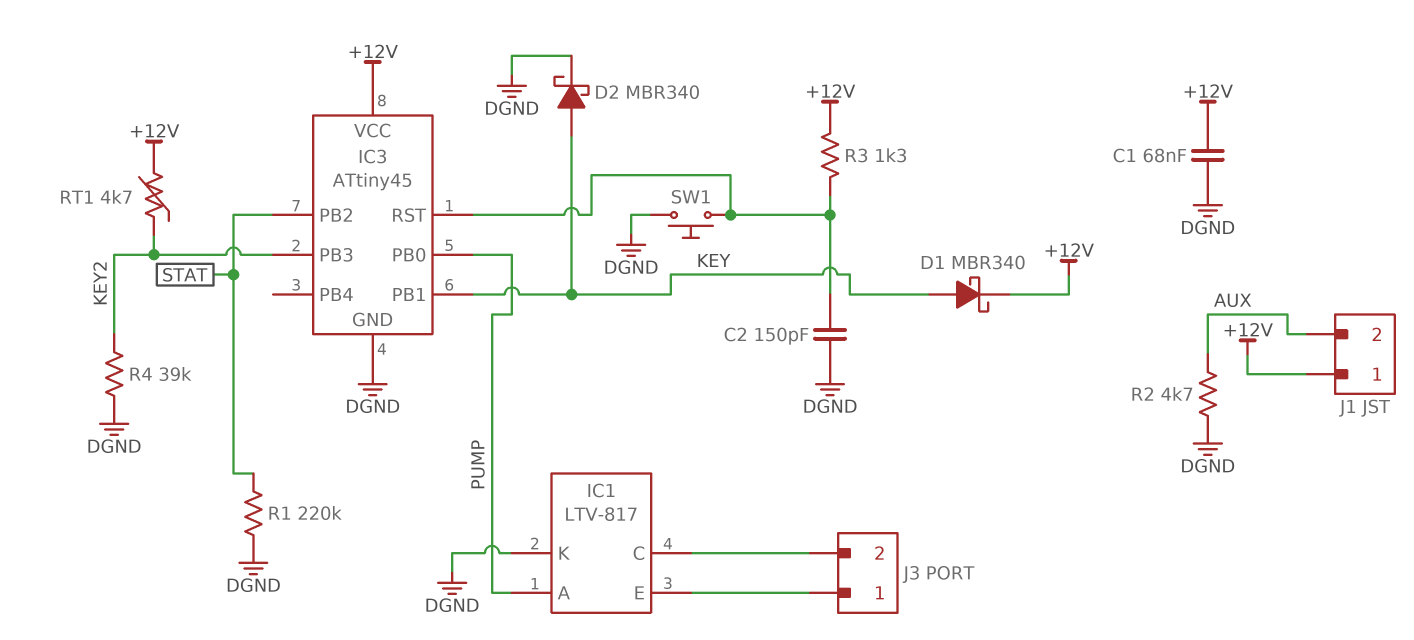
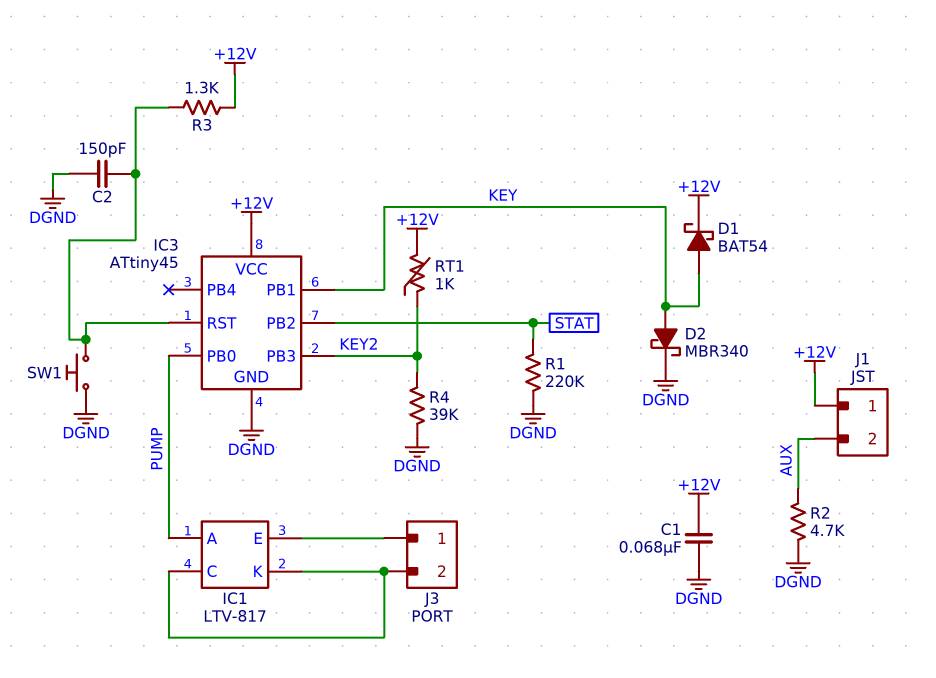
D1: schottky MBR340 (A KEY, K +12V) -> schottky BAT54 (A KEY, K +12V)
IC1 pin K: DGND -> IC1/C
RT1: 4.7k (+12V, KEY2) -> 1k (+12V, KEY2)

